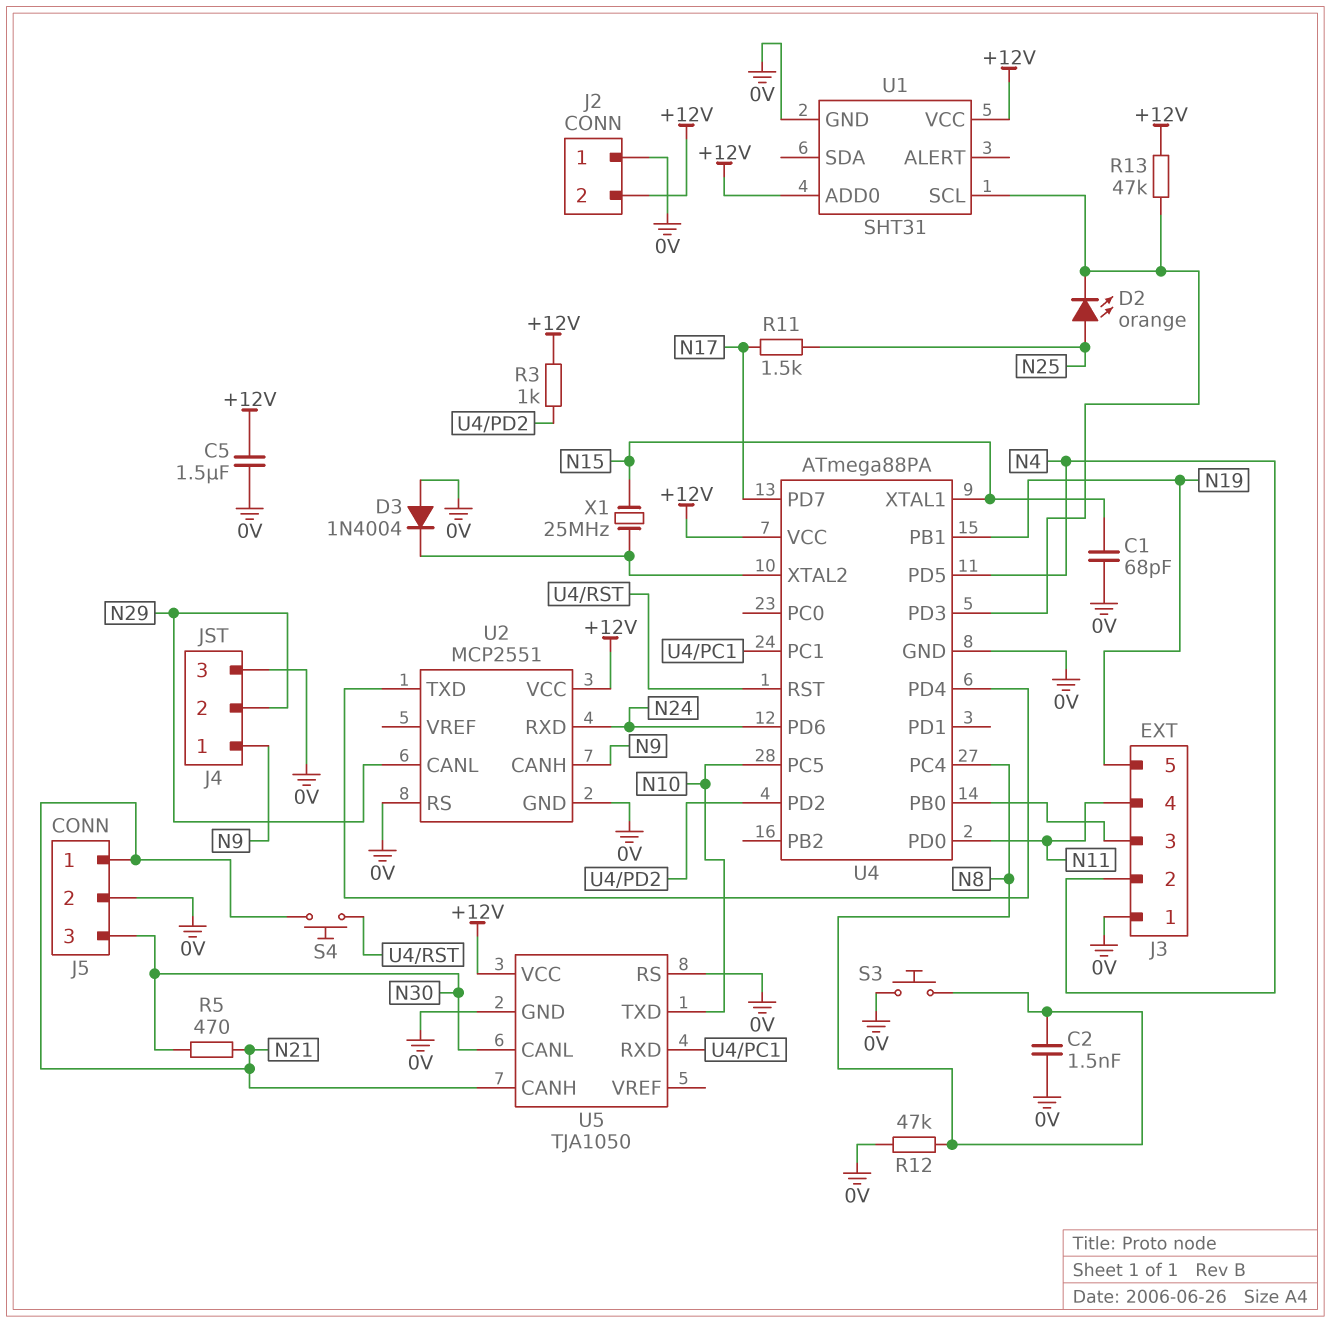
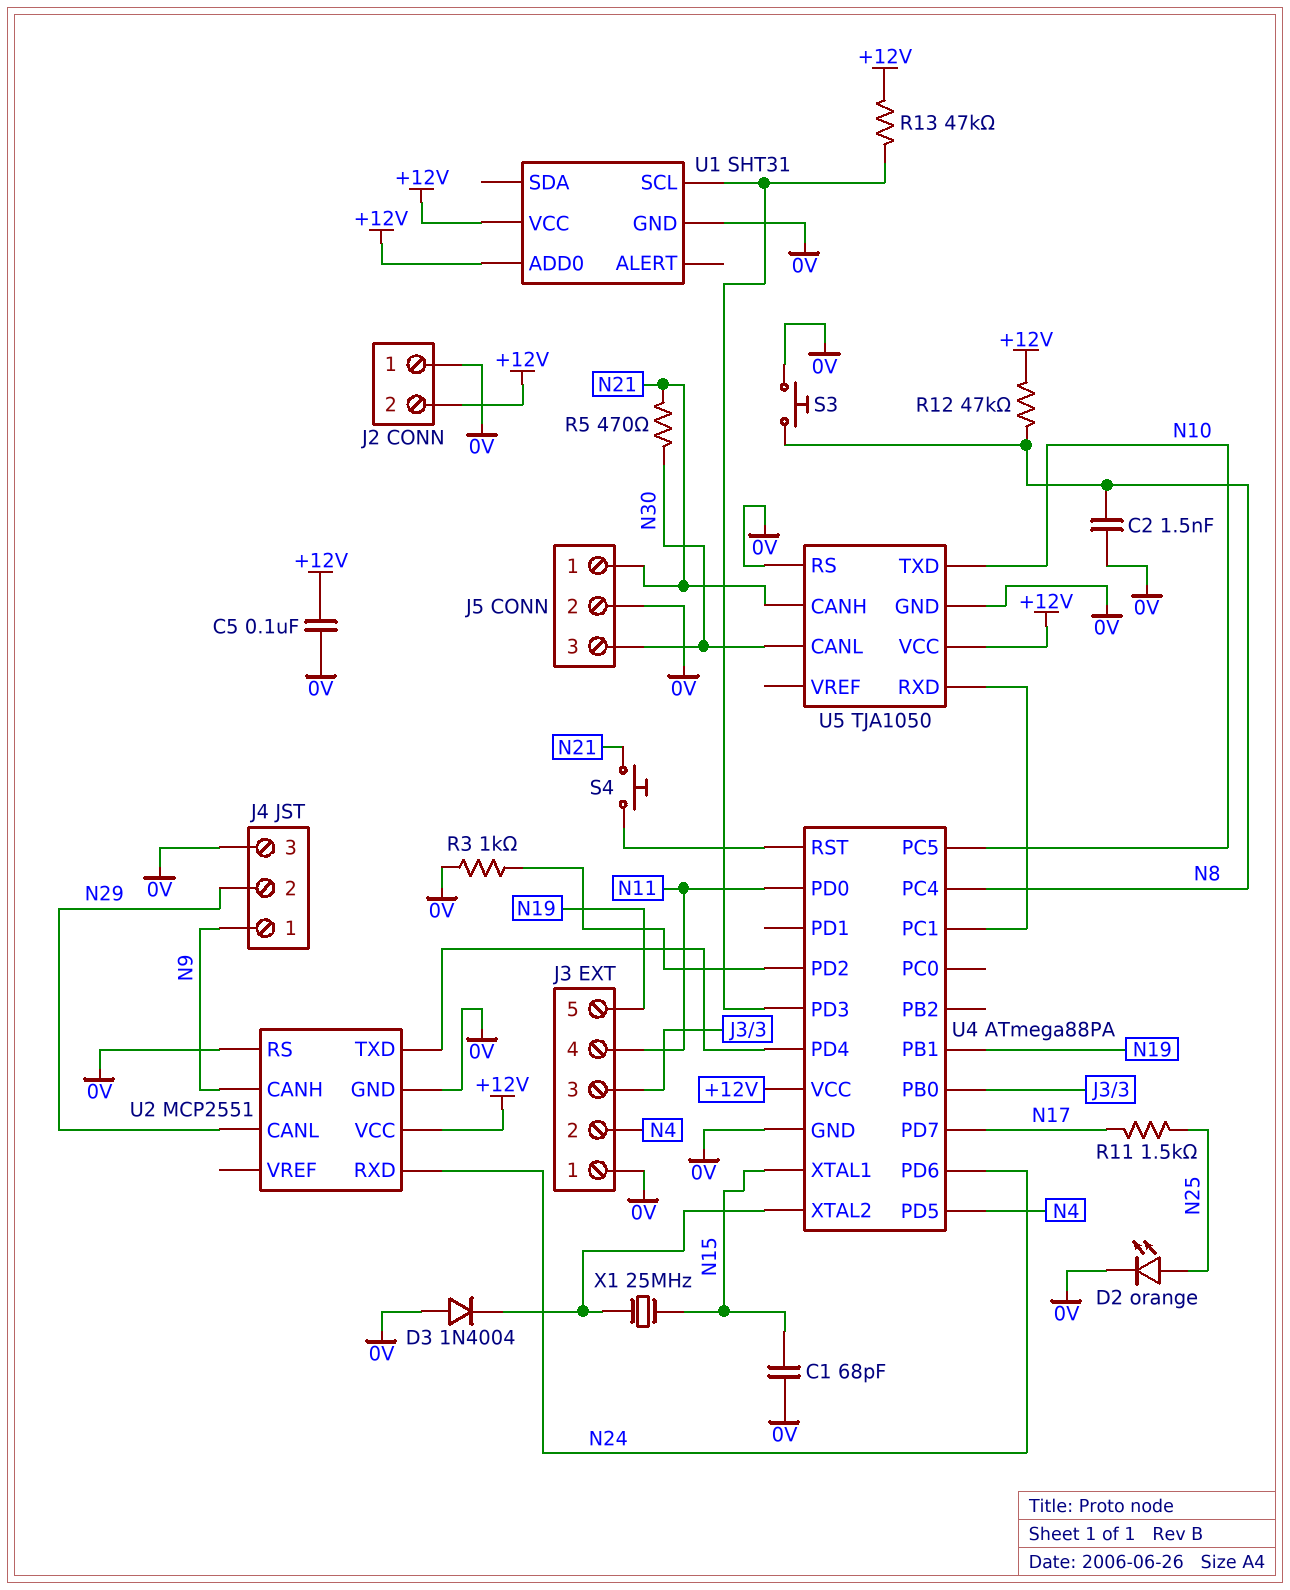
C5: 1.5uF (+12V, 0V) -> 100nF (+12V, 0V)
D2: LED orange (A N25, K U1/SCL) -> LED orange (A N25, K 0V)
R3: 1k (+12V, U4/PD2) -> 1k (0V, U4/PD2)
R12: 47k (0V, N8) -> 47k (+12V, N8)

